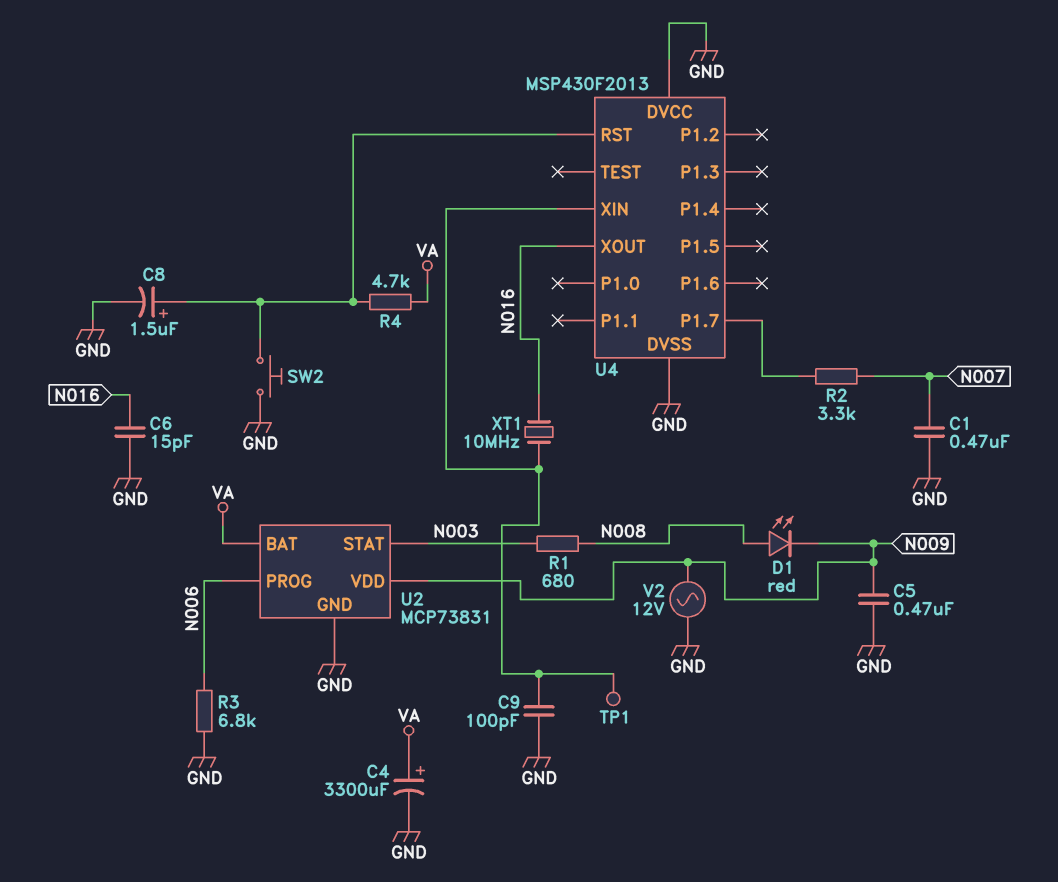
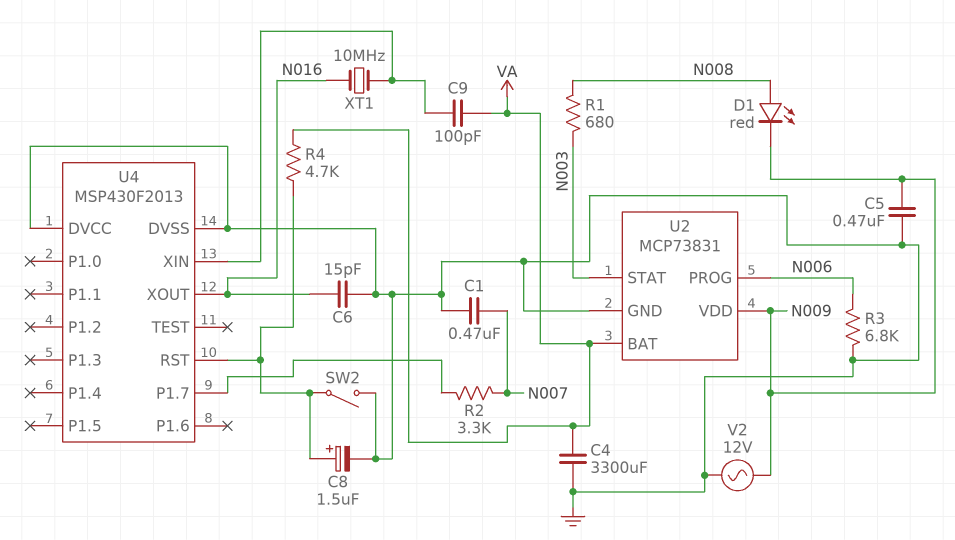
C4: 3300uF (plus VA, minus GND) -> 3300uF (GND, VA)
C9: 100pF (GND, U4/XIN) -> 100pF (U4/XIN, VA)
SW2: button (GND, U4/RST) -> switch (GND, U4/RST)
TP1: test point (U4/XIN) -> none

